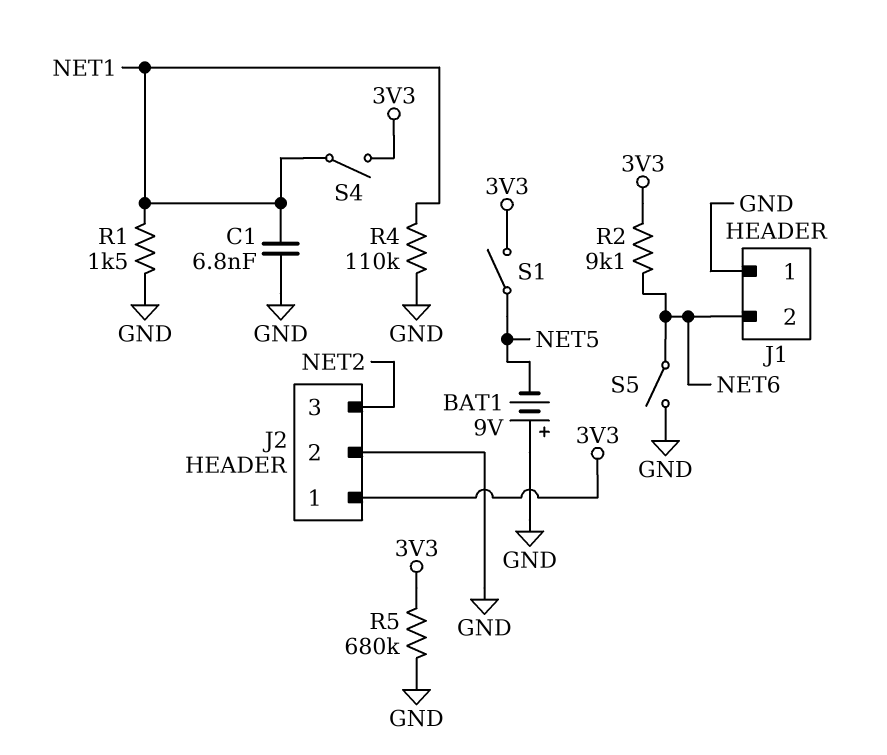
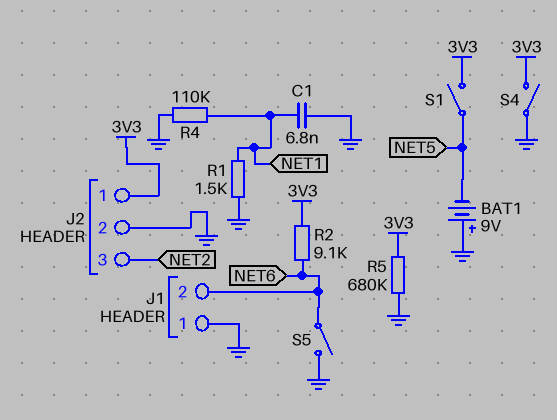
S4: switch (3V3, NET1) -> switch (3V3, GND)

